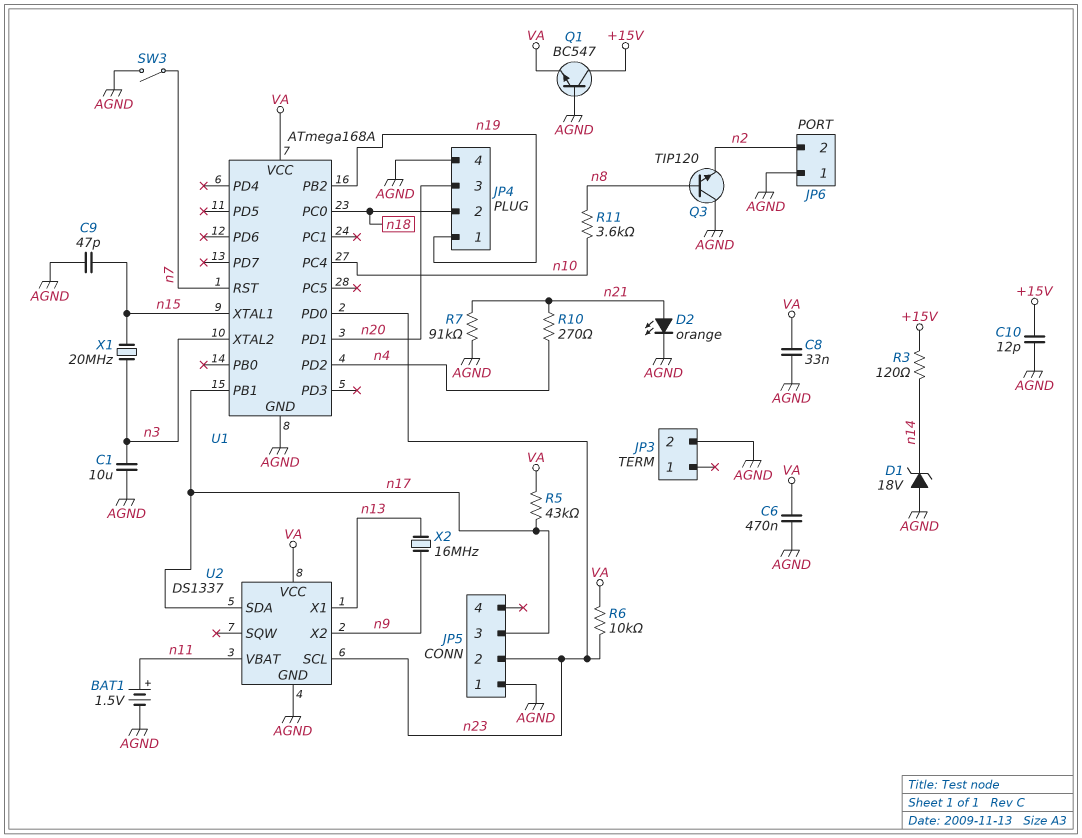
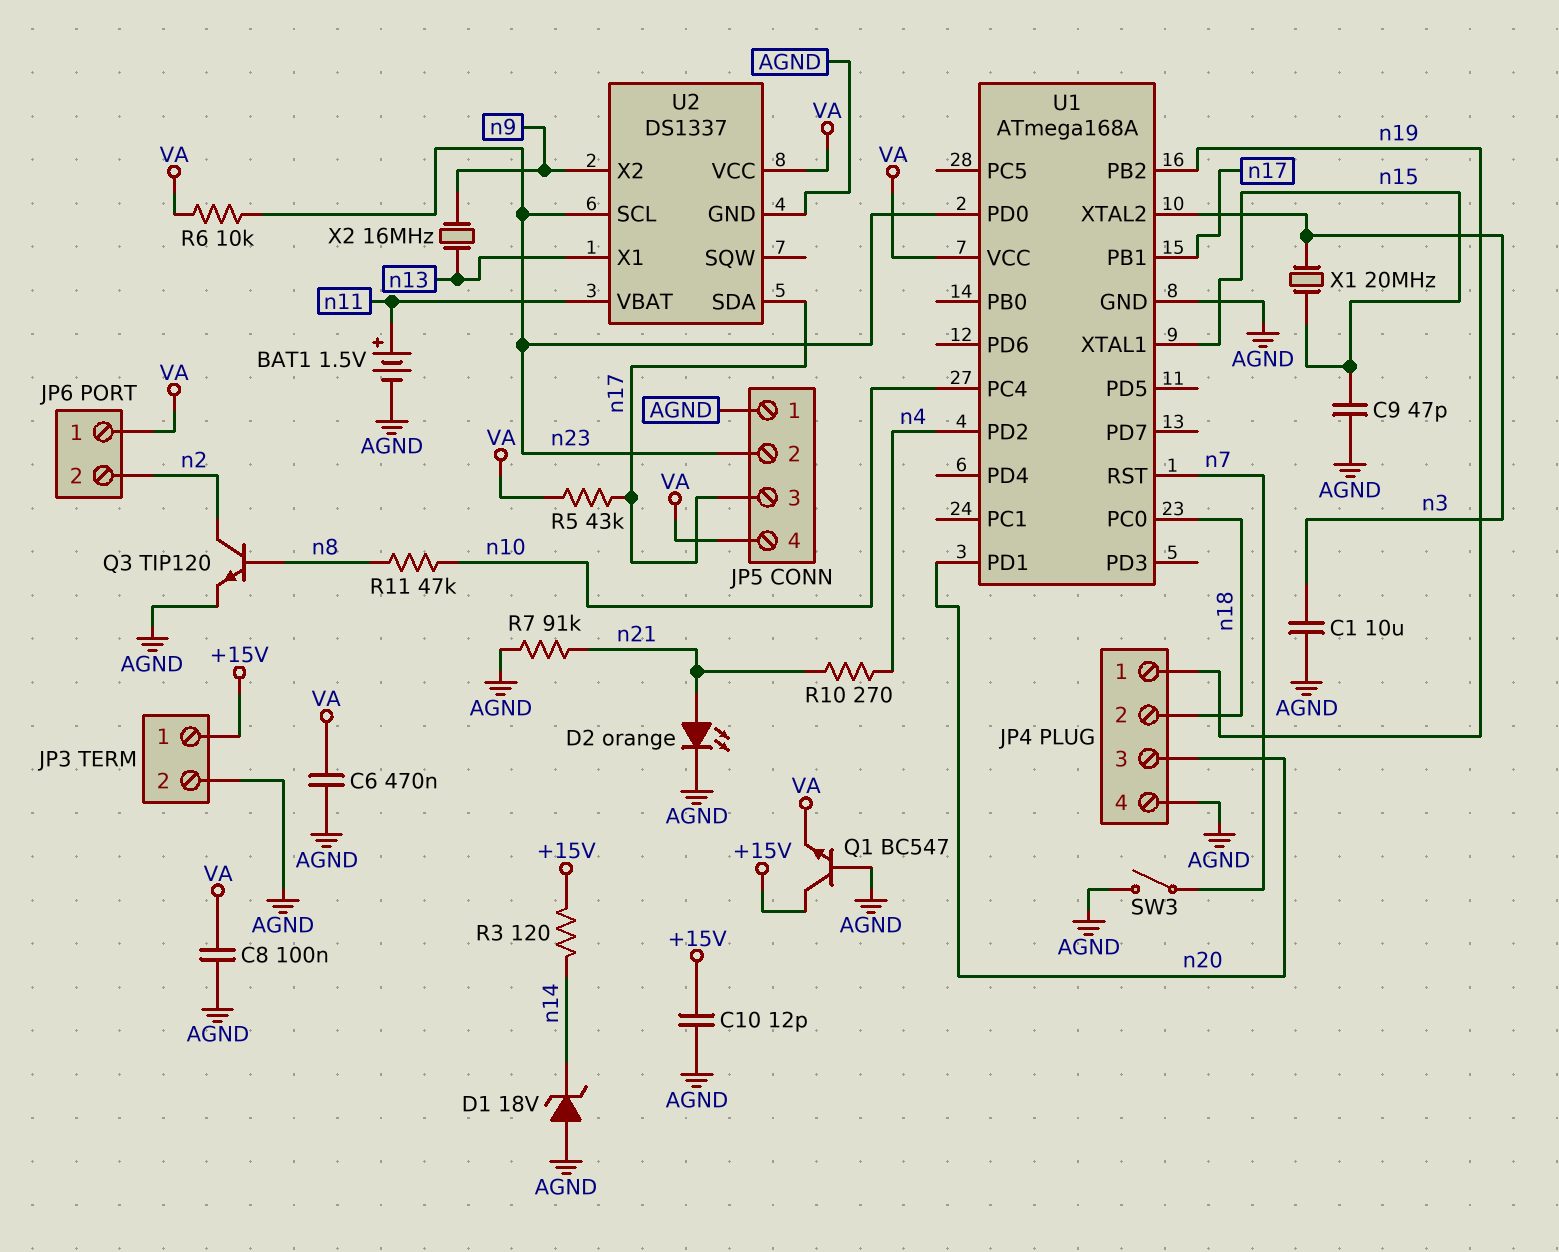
C8: 33nF (AGND, VA) -> 100nF (AGND, VA)
JP3 pin 1: none -> +15V
JP5 pin 4: none -> VA
JP6 pin 1: AGND -> VA
Q3: NPN TIP120 (B n8, C AGND, E n2) -> NPN TIP120 (B n8, C n2, E AGND)
R11: 3.6k (n8, n10) -> 47k (n8, n10)

